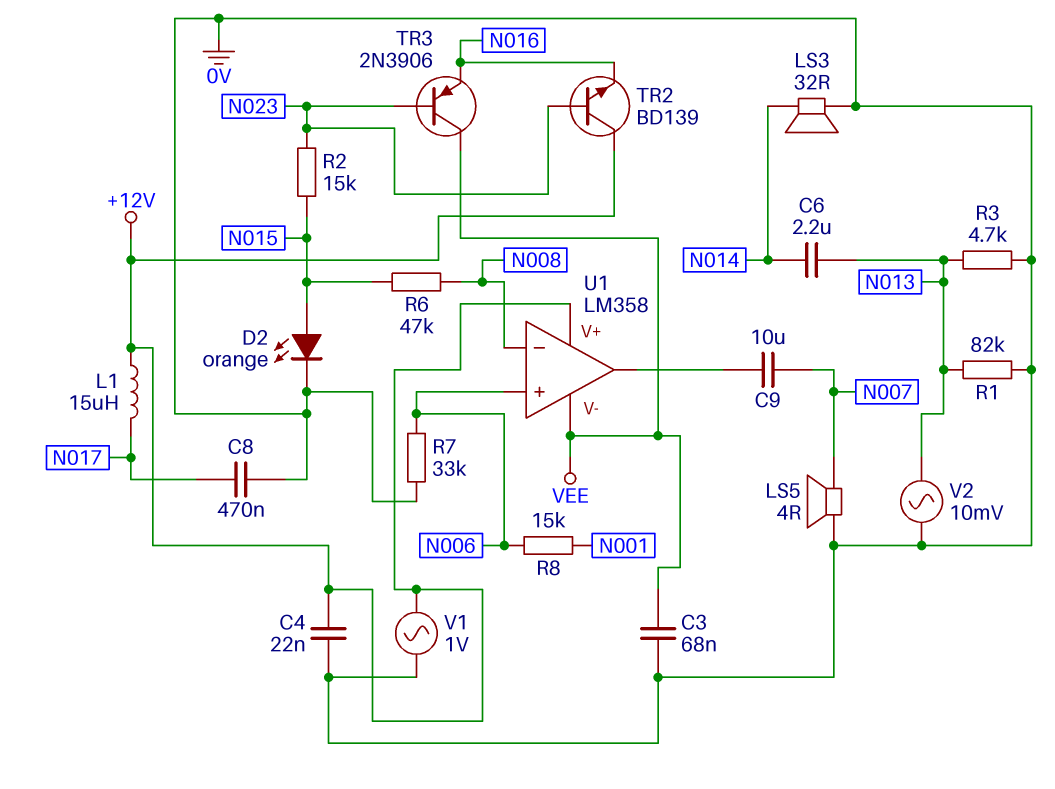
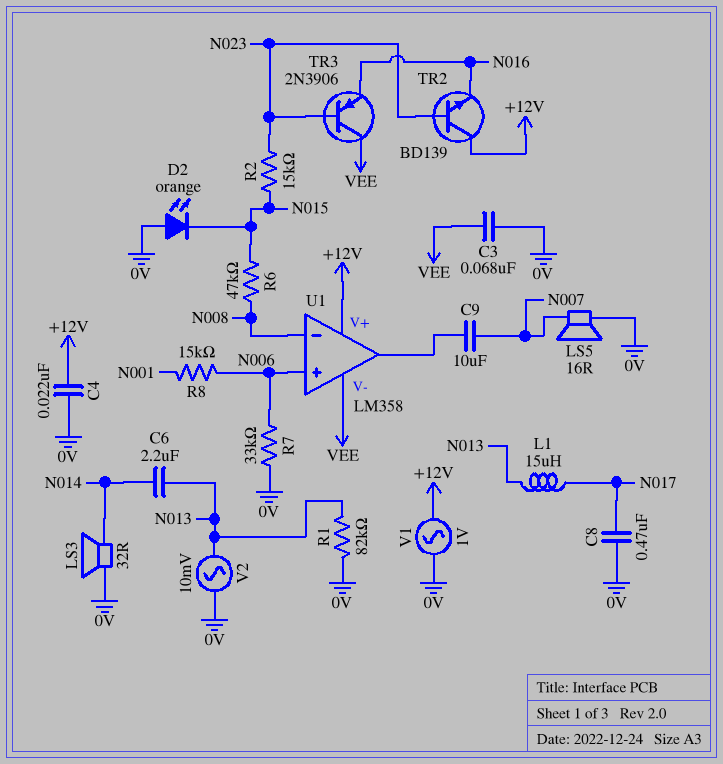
D2: LED orange (A N015, K 0V) -> LED orange (A 0V, K N015)
L1: 15uH (+12V, N017) -> 15uH (N013, N017)
LS5: speaker 4R (0V, N007) -> speaker 16R (0V, N007)
R3: 4.7k (0V, N013) -> none

